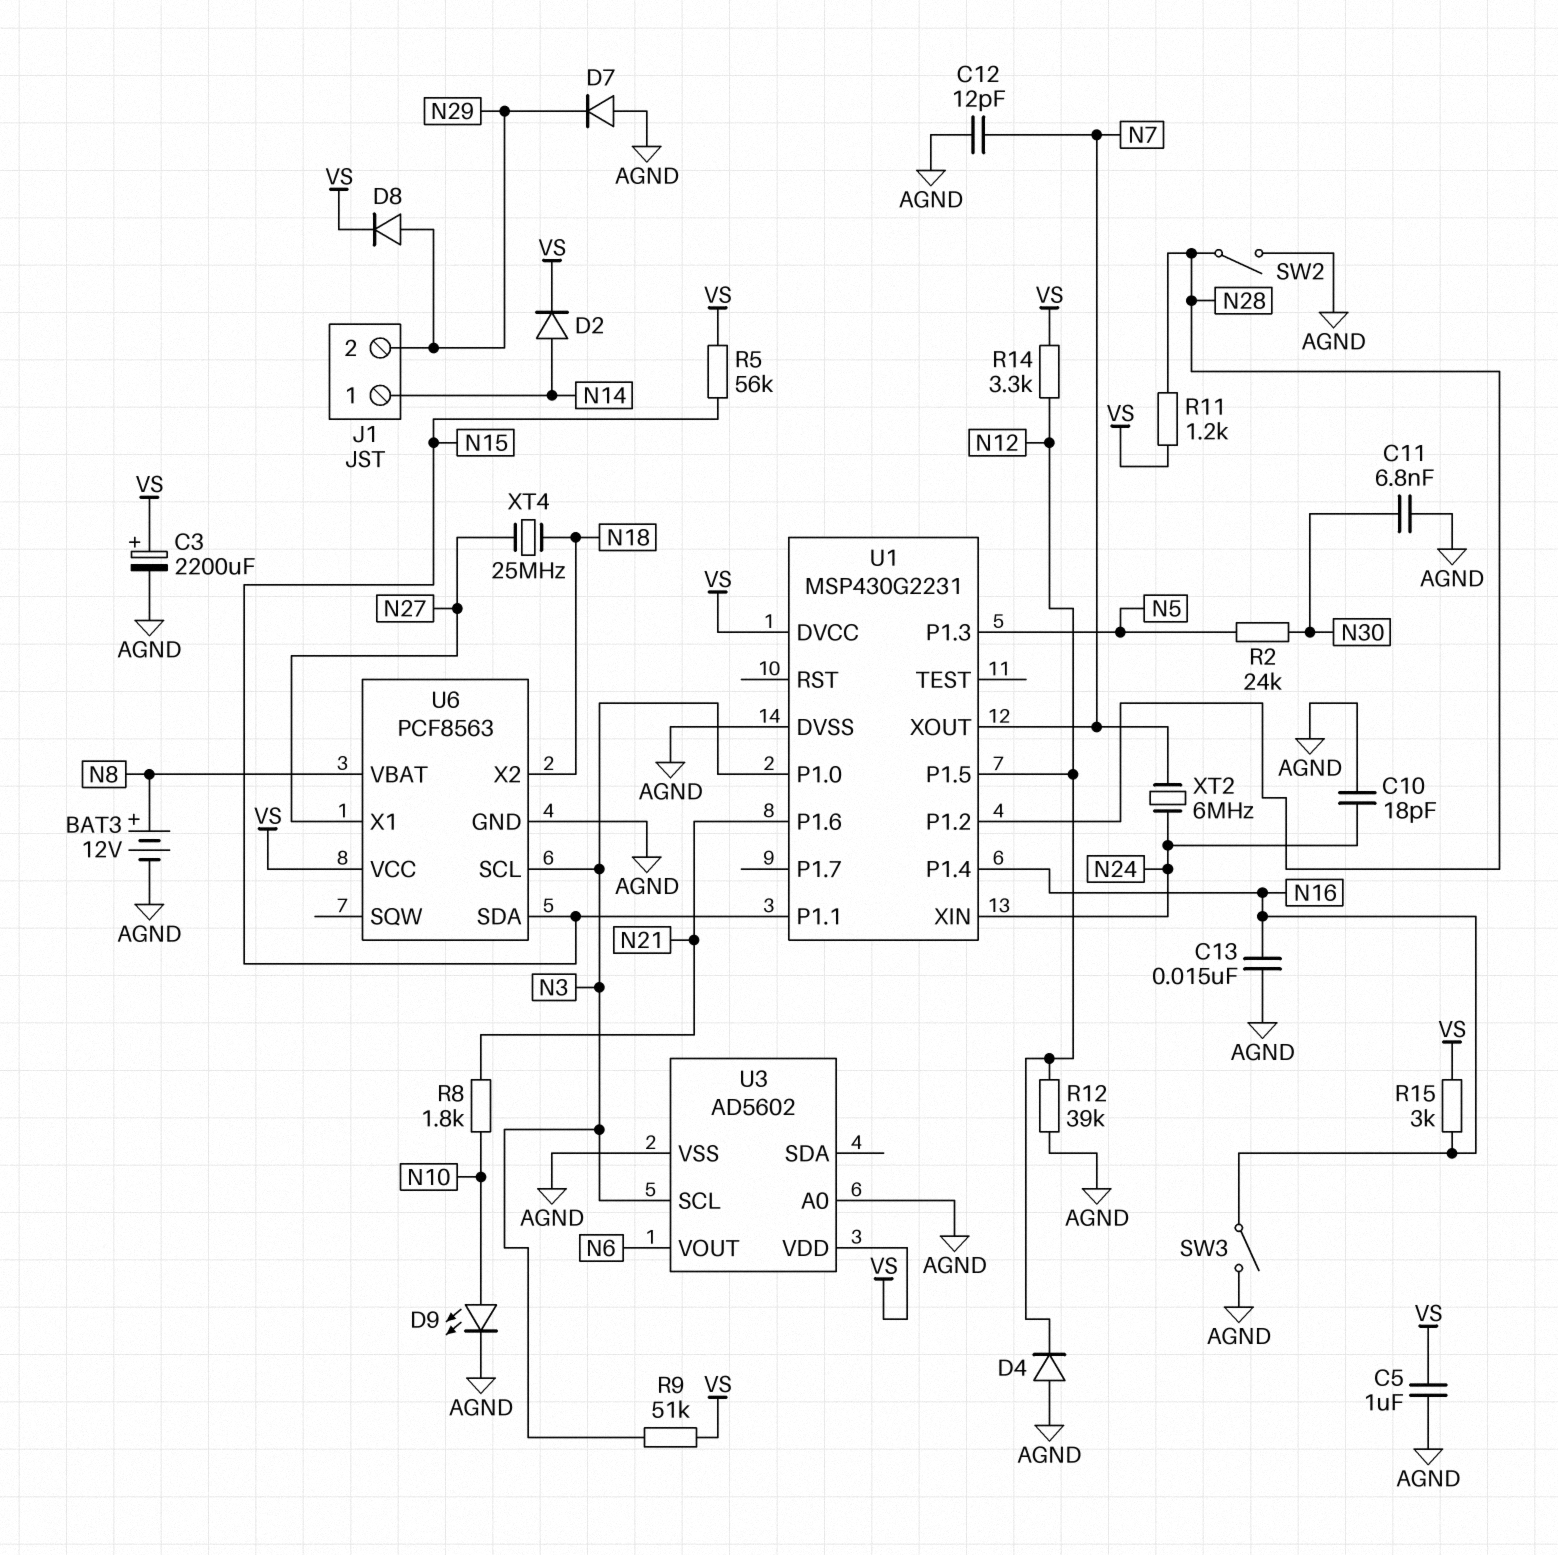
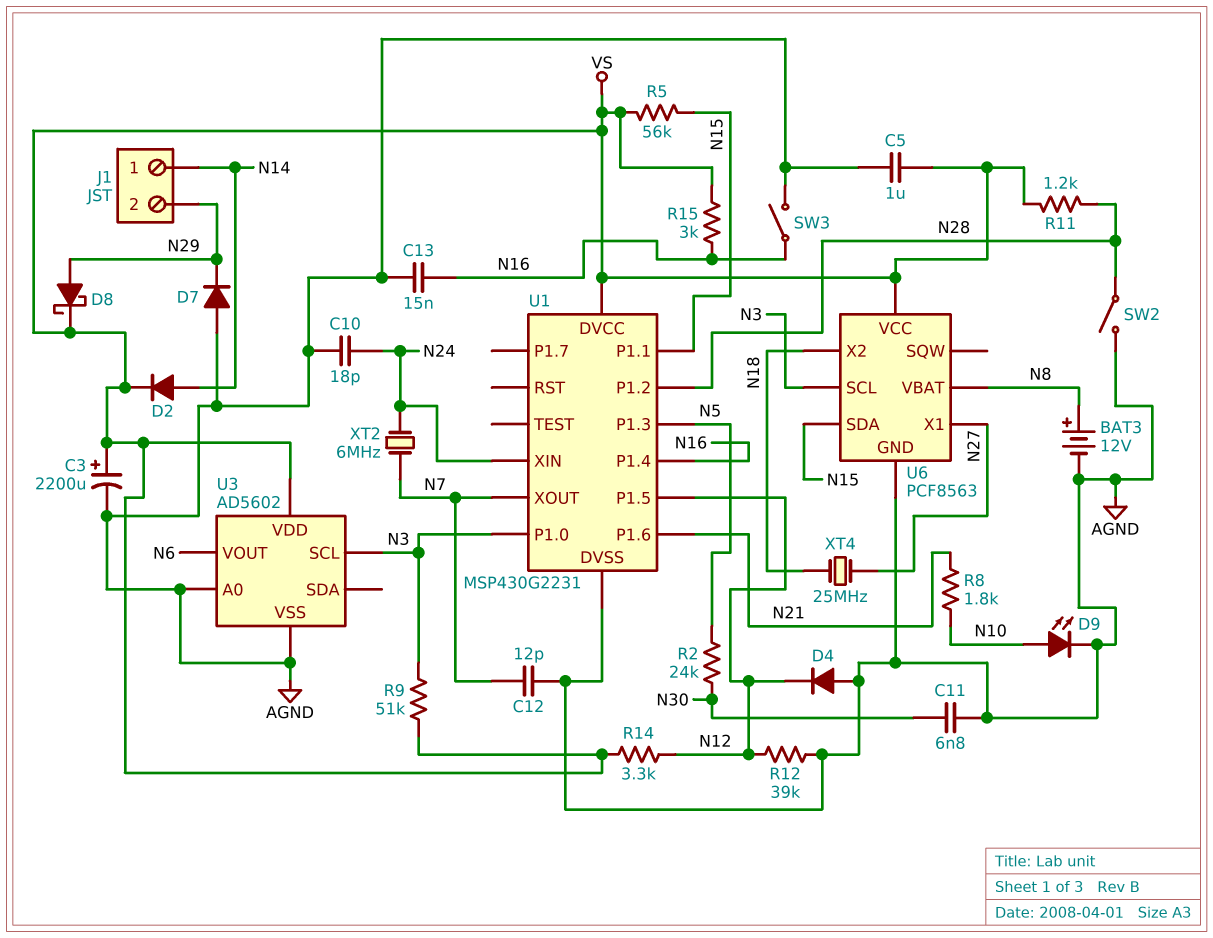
D8: diode (A N29, K VS) -> schottky (A N29, K VS)

